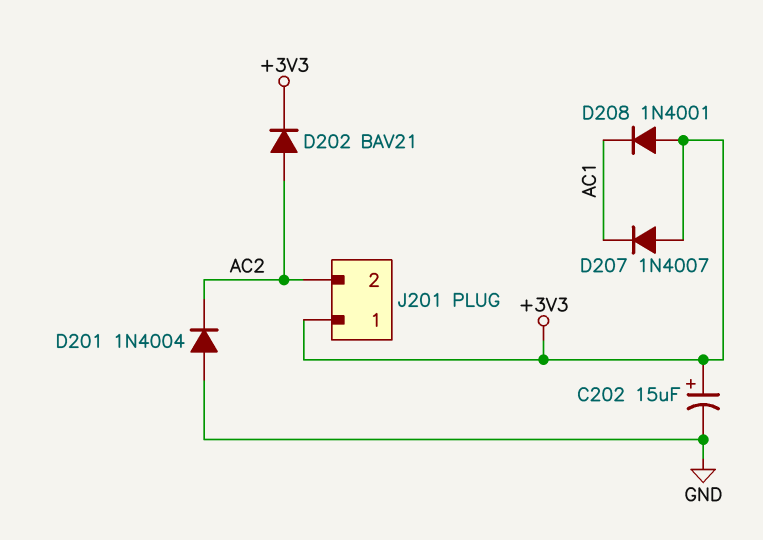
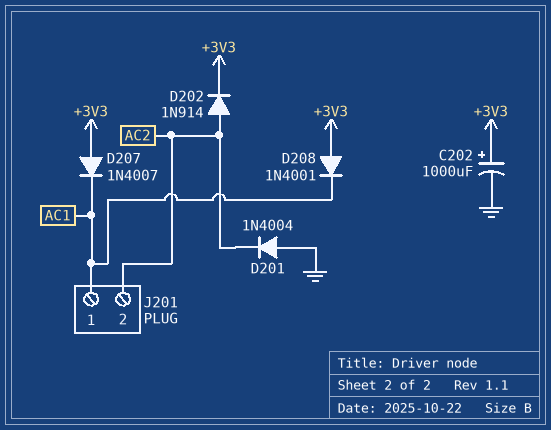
C202: 15uF (plus +3V3, minus GND) -> 1000uF (plus +3V3, minus GND)
D202: diode BAV21 (A AC2, K +3V3) -> diode 1N914 (A AC2, K +3V3)
J201 pin 1: +3V3 -> AC1

